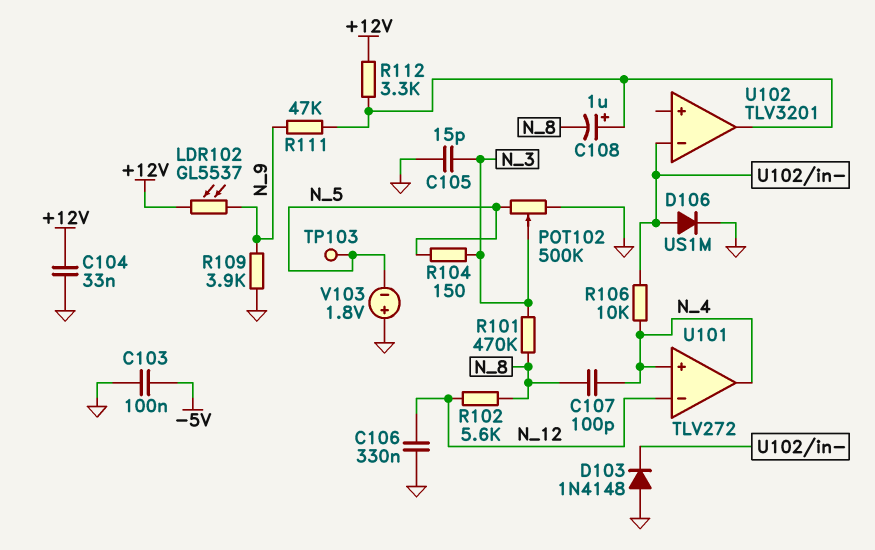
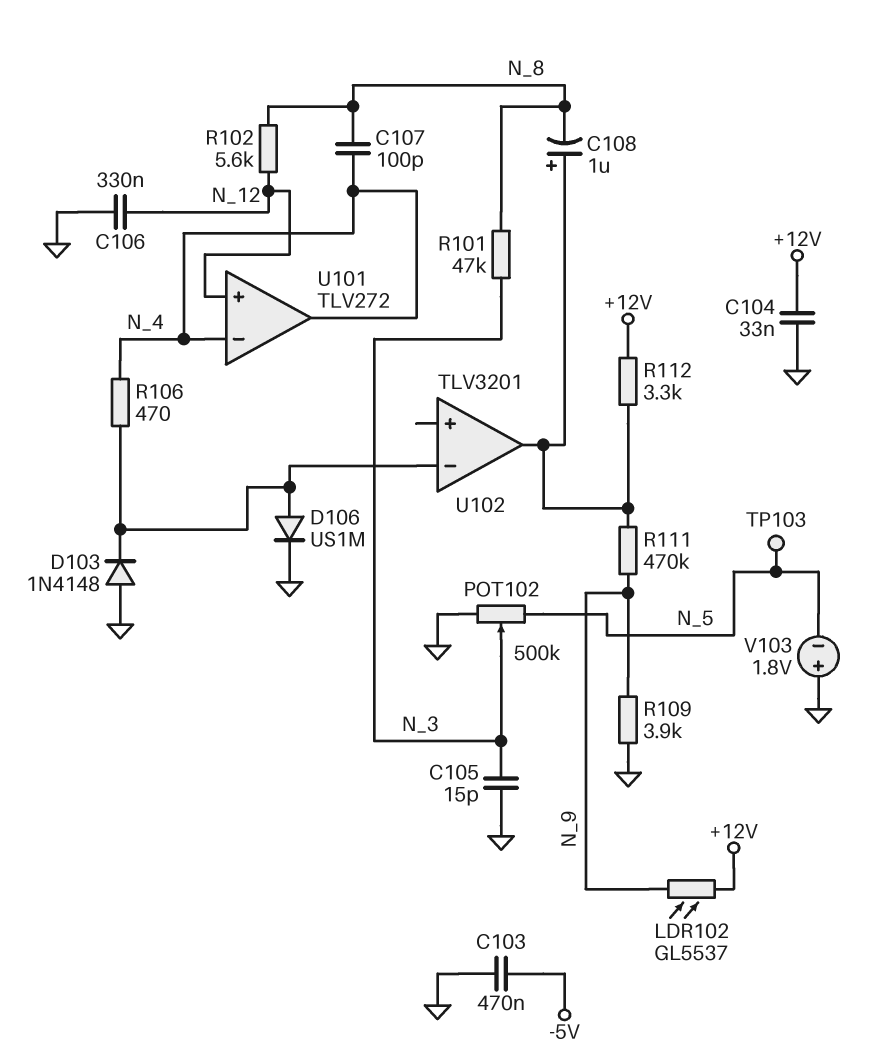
C103: 100nF (-5V, GND) -> 470nF (-5V, GND)
R101: 470k (N_3, N_8) -> 47k (N_3, N_8)
R104: 150 (N_3, N_5) -> none
R106: 10k (N_4, U102/in-) -> 470 (N_4, U102/in-)
R111: 47k (N_9, U102/out) -> 470k (N_9, U102/out)
U101 pin in+: N_4 -> N_12
U101 pin in-: N_12 -> N_4

